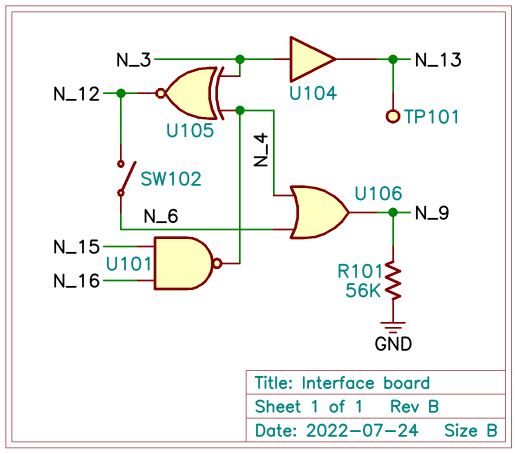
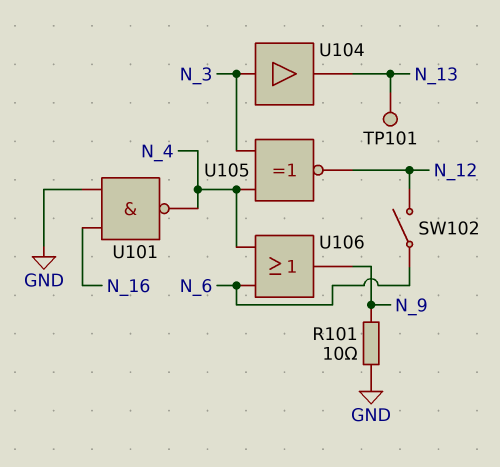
R101: 56k (GND, N_9) -> 10 (GND, N_9)
U101: NAND (in N_15, in N_16, out N_4) -> NAND (in GND, in N_16, out N_4)

